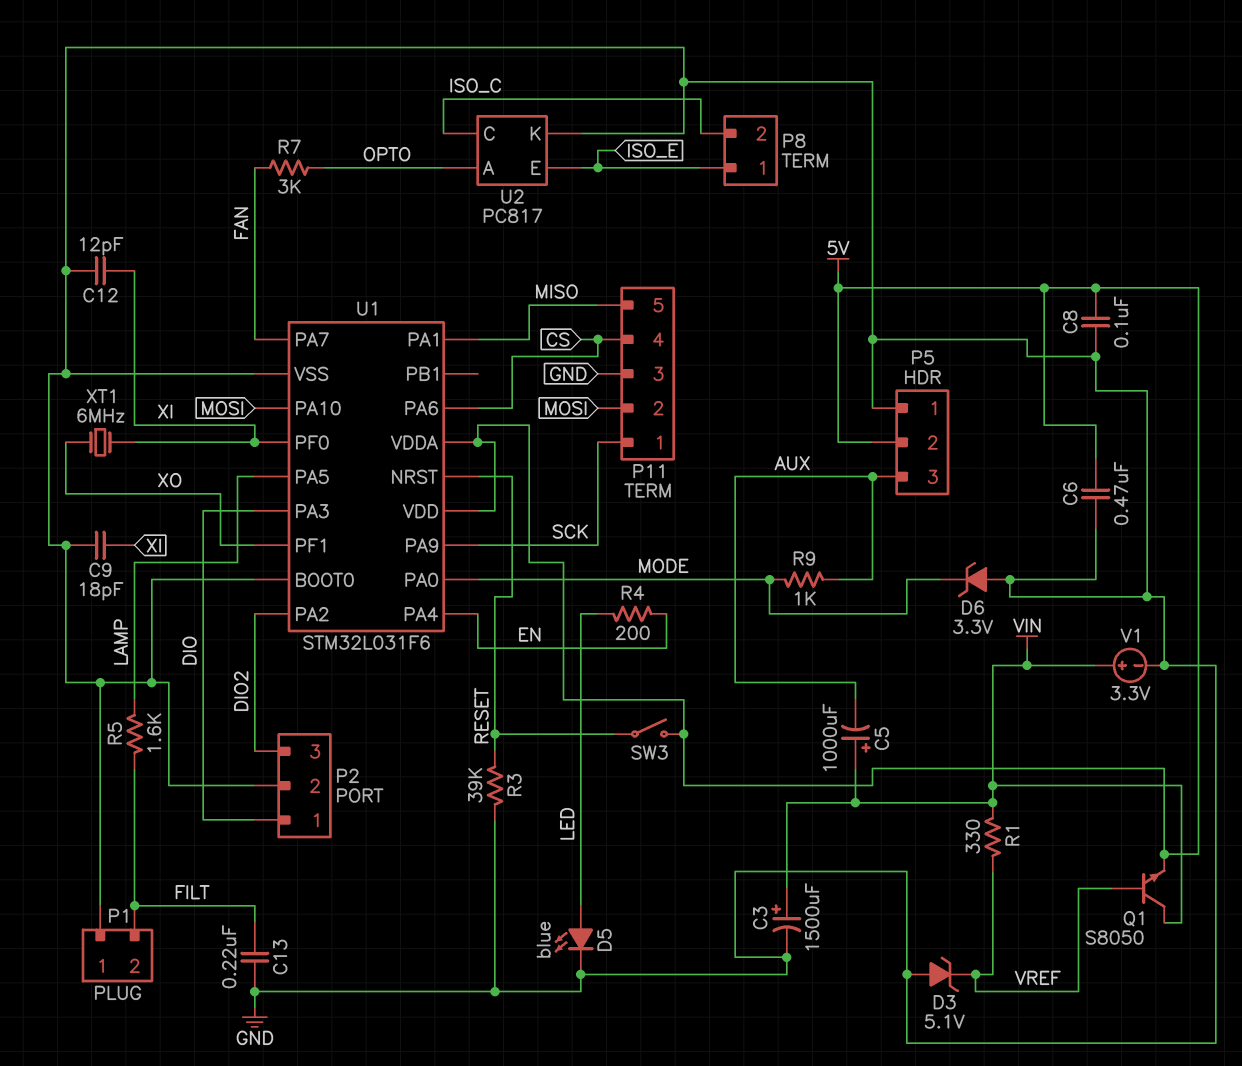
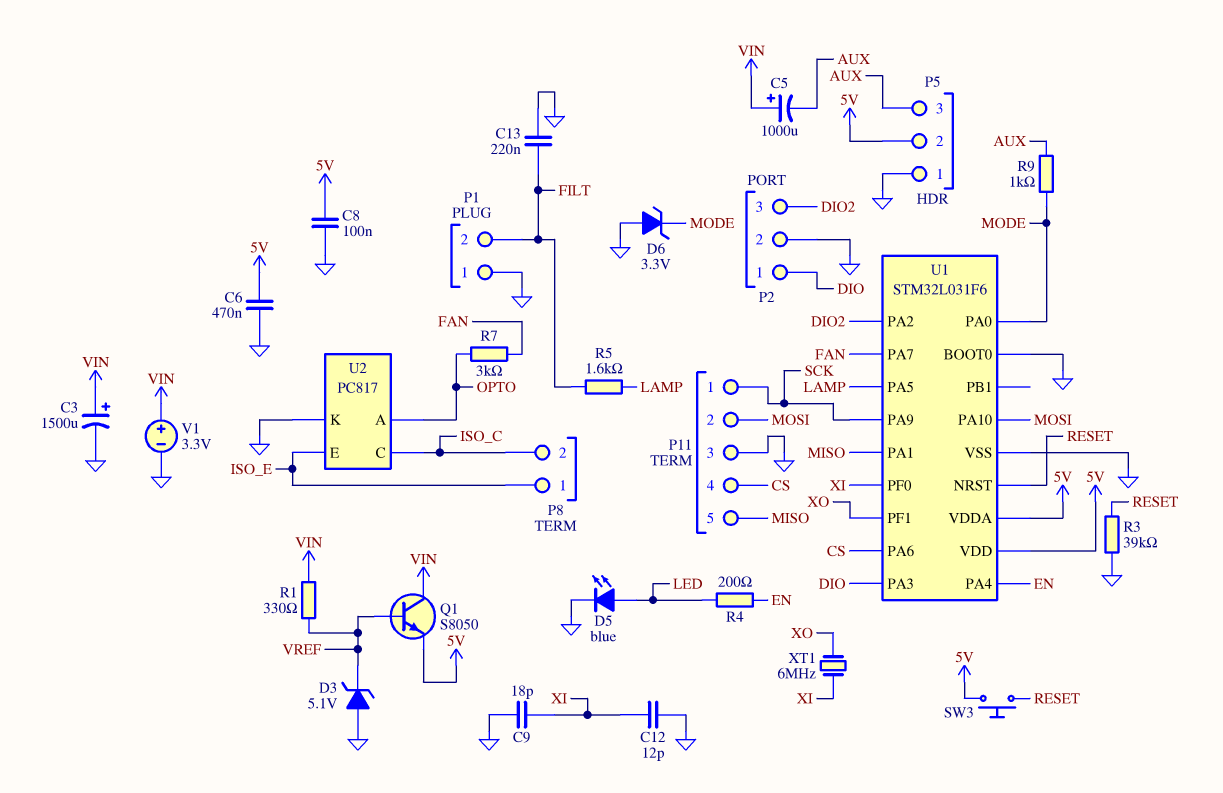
SW3: switch (5V, RESET) -> button (5V, RESET)

